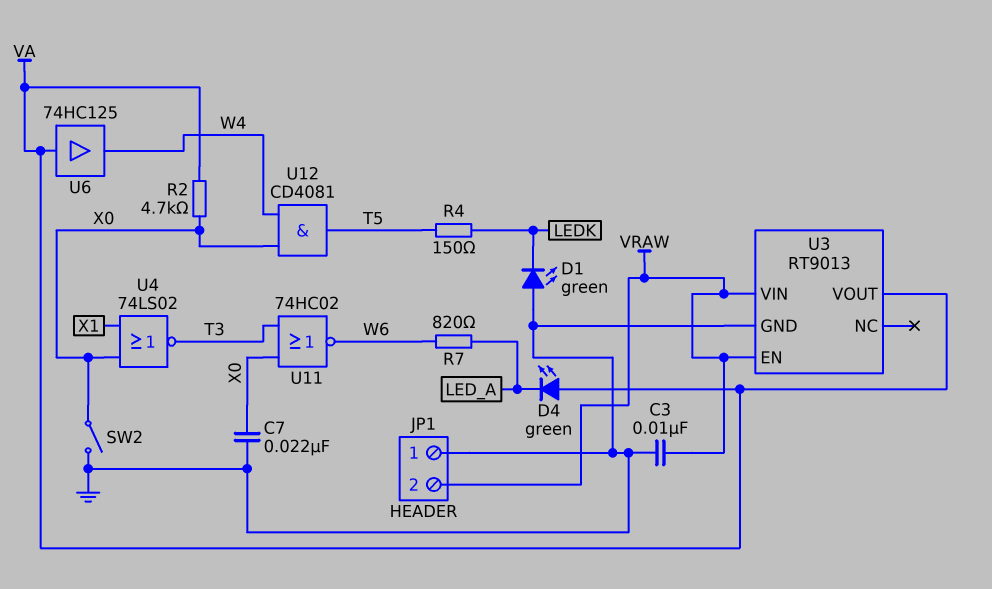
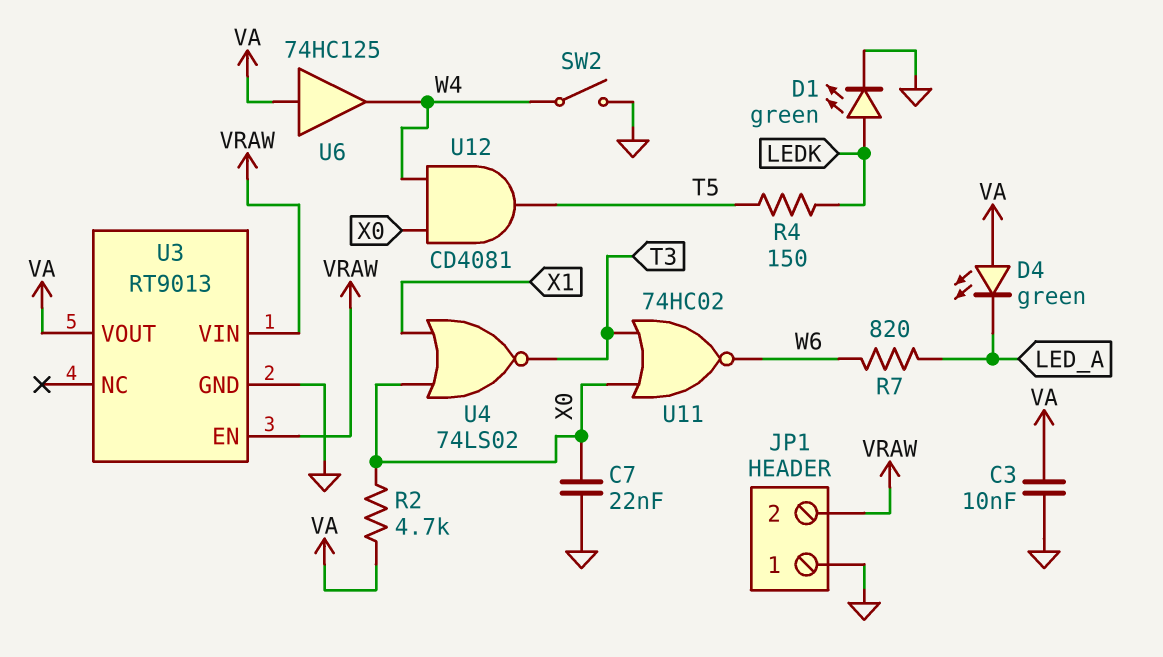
C3: 10nF (GND, VRAW) -> 10nF (GND, VA)
D1: LED green (A GND, K LEDK) -> LED green (A LEDK, K GND)
SW2: switch (GND, X0) -> switch (GND, W4)

